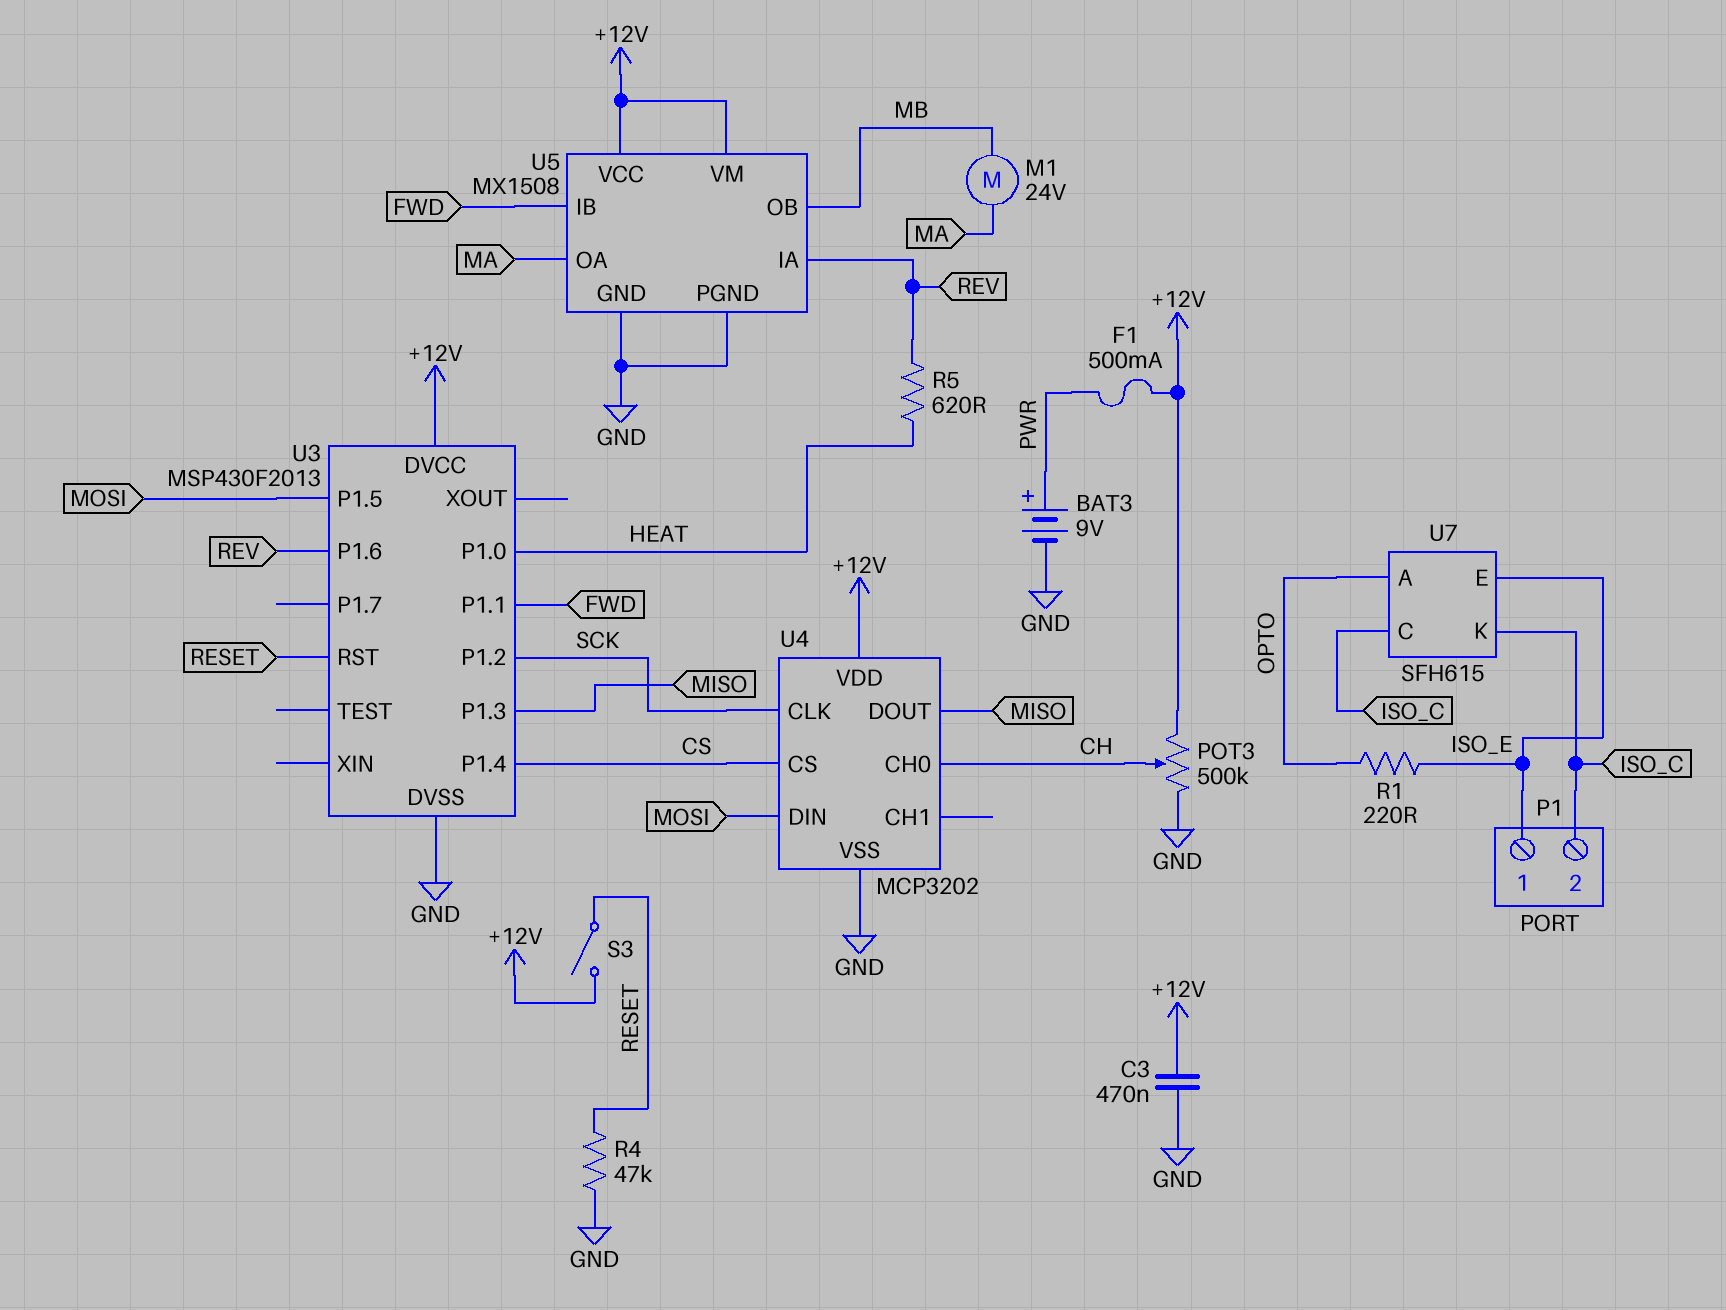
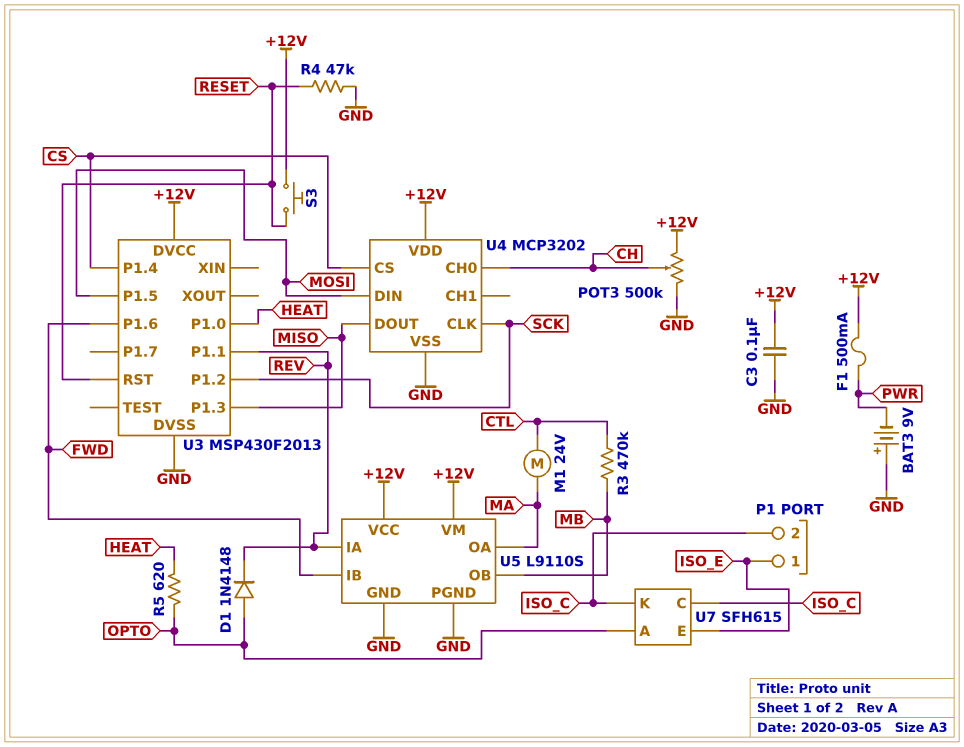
BAT3: 9V (plus PWR, minus GND) -> 9V (plus GND, minus PWR)
C3: 470nF (+12V, GND) -> 100nF (+12V, GND)
D1: none -> diode 1N4148 (A OPTO, K REV)
M1: motor 24V (MA, MB) -> motor 24V (CTL, MA)
R1: 220 (ISO_E, OPTO) -> none
R3: none -> 470k (CTL, MB)
R5: 620 (HEAT, REV) -> 620 (HEAT, OPTO)
S3: switch (+12V, RESET) -> button (+12V, RESET)
U3 pin P1.1: FWD -> REV
U3 pin P1.6: REV -> FWD
U5: MX1508 -> L9110S

